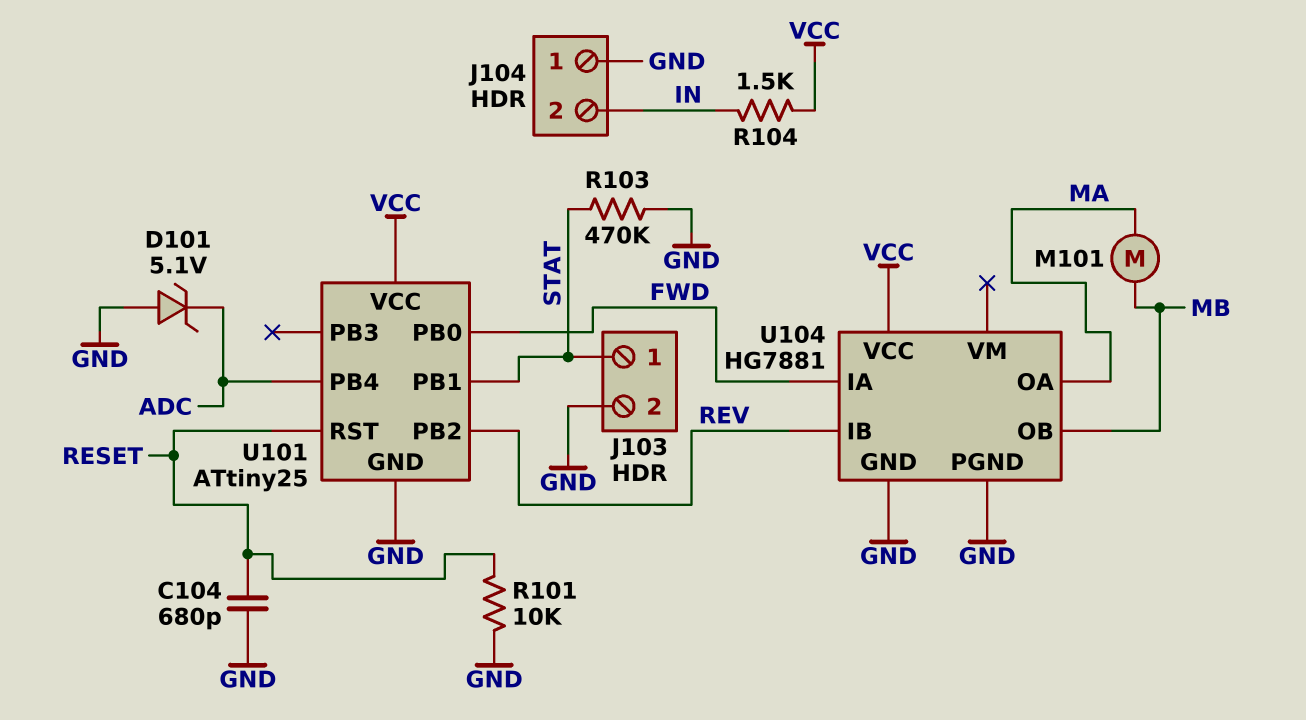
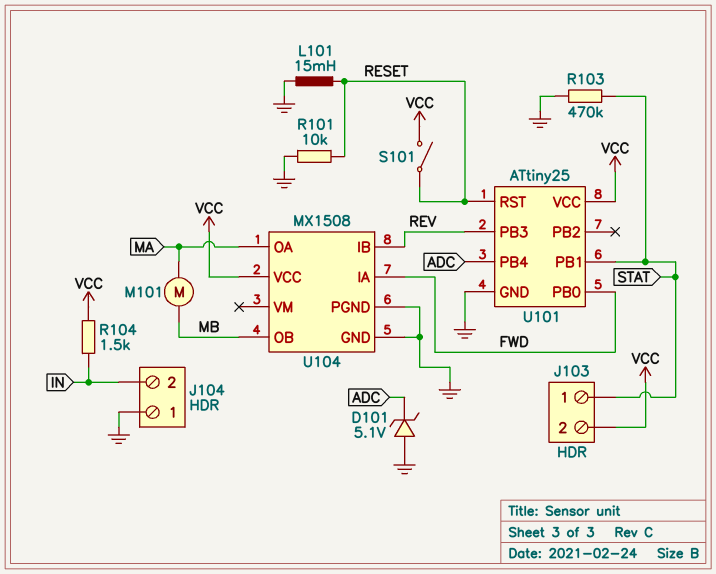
C104: 680pF (GND, RESET) -> none
J103 pin 2: GND -> VCC
L101: none -> 15mH (GND, RESET)
S101: none -> switch (RESET, VCC)
U101 pin PB2: REV -> none
U101 pin PB3: none -> REV
U104: HG7881 -> MX1508

